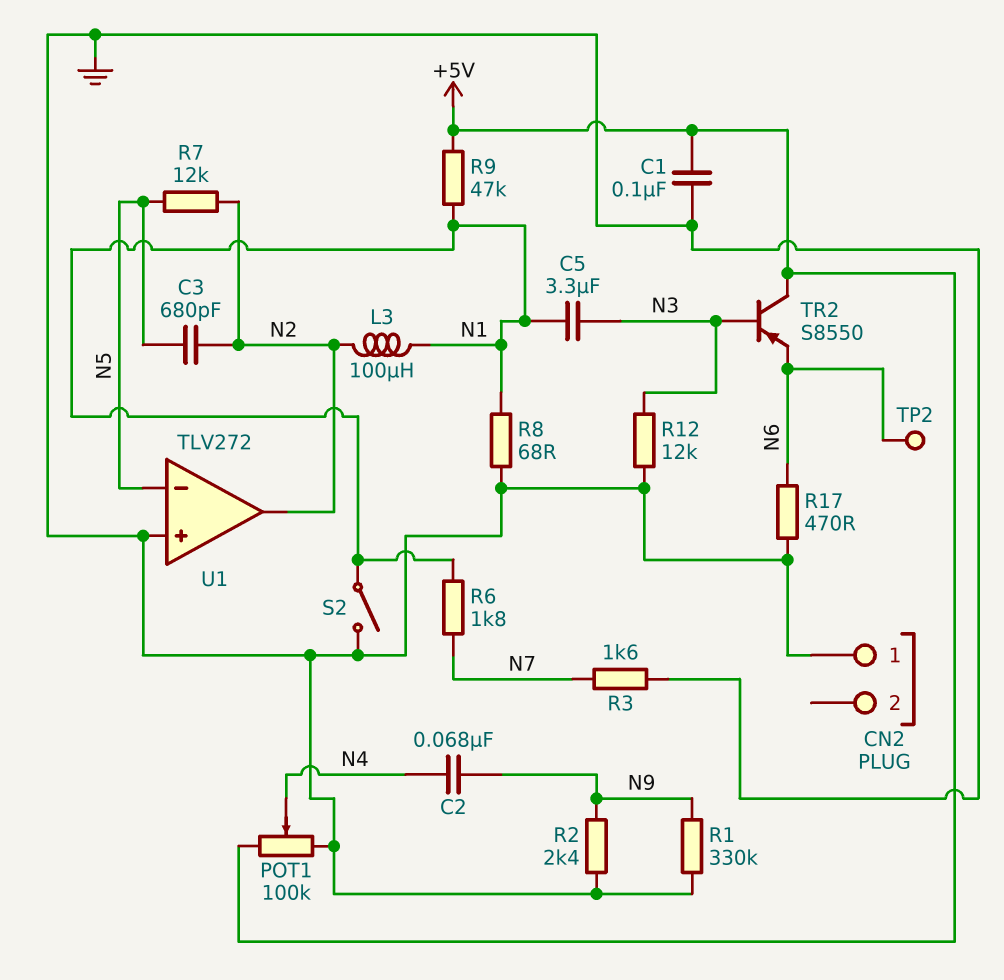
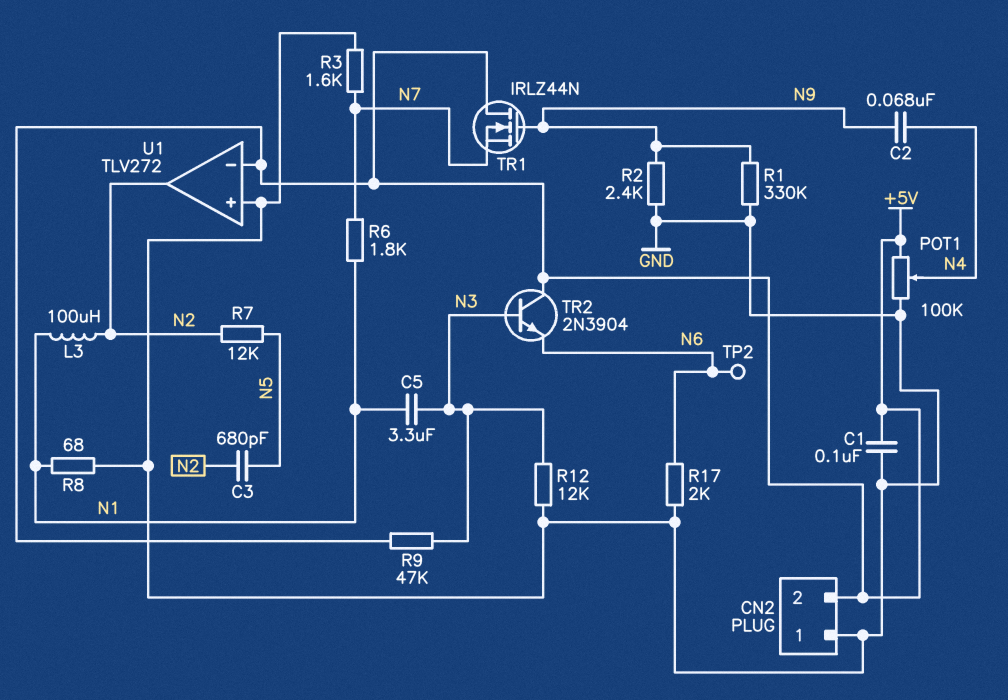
CN2 pin 2: none -> +5V
R9: 47k (+5V, N1) -> 47k (+5V, N3)
R17: 470 (GND, N6) -> 2k (GND, N6)
S2: switch (GND, N1) -> none
TR1: none -> NMOS IRLZ44N (G N9, D +5V, S N7)
TR2: PNP S8550 (B N3, C +5V, E N6) -> NPN 2N3904 (B N3, C +5V, E N6)
U1 pin in-: N5 -> +5V

